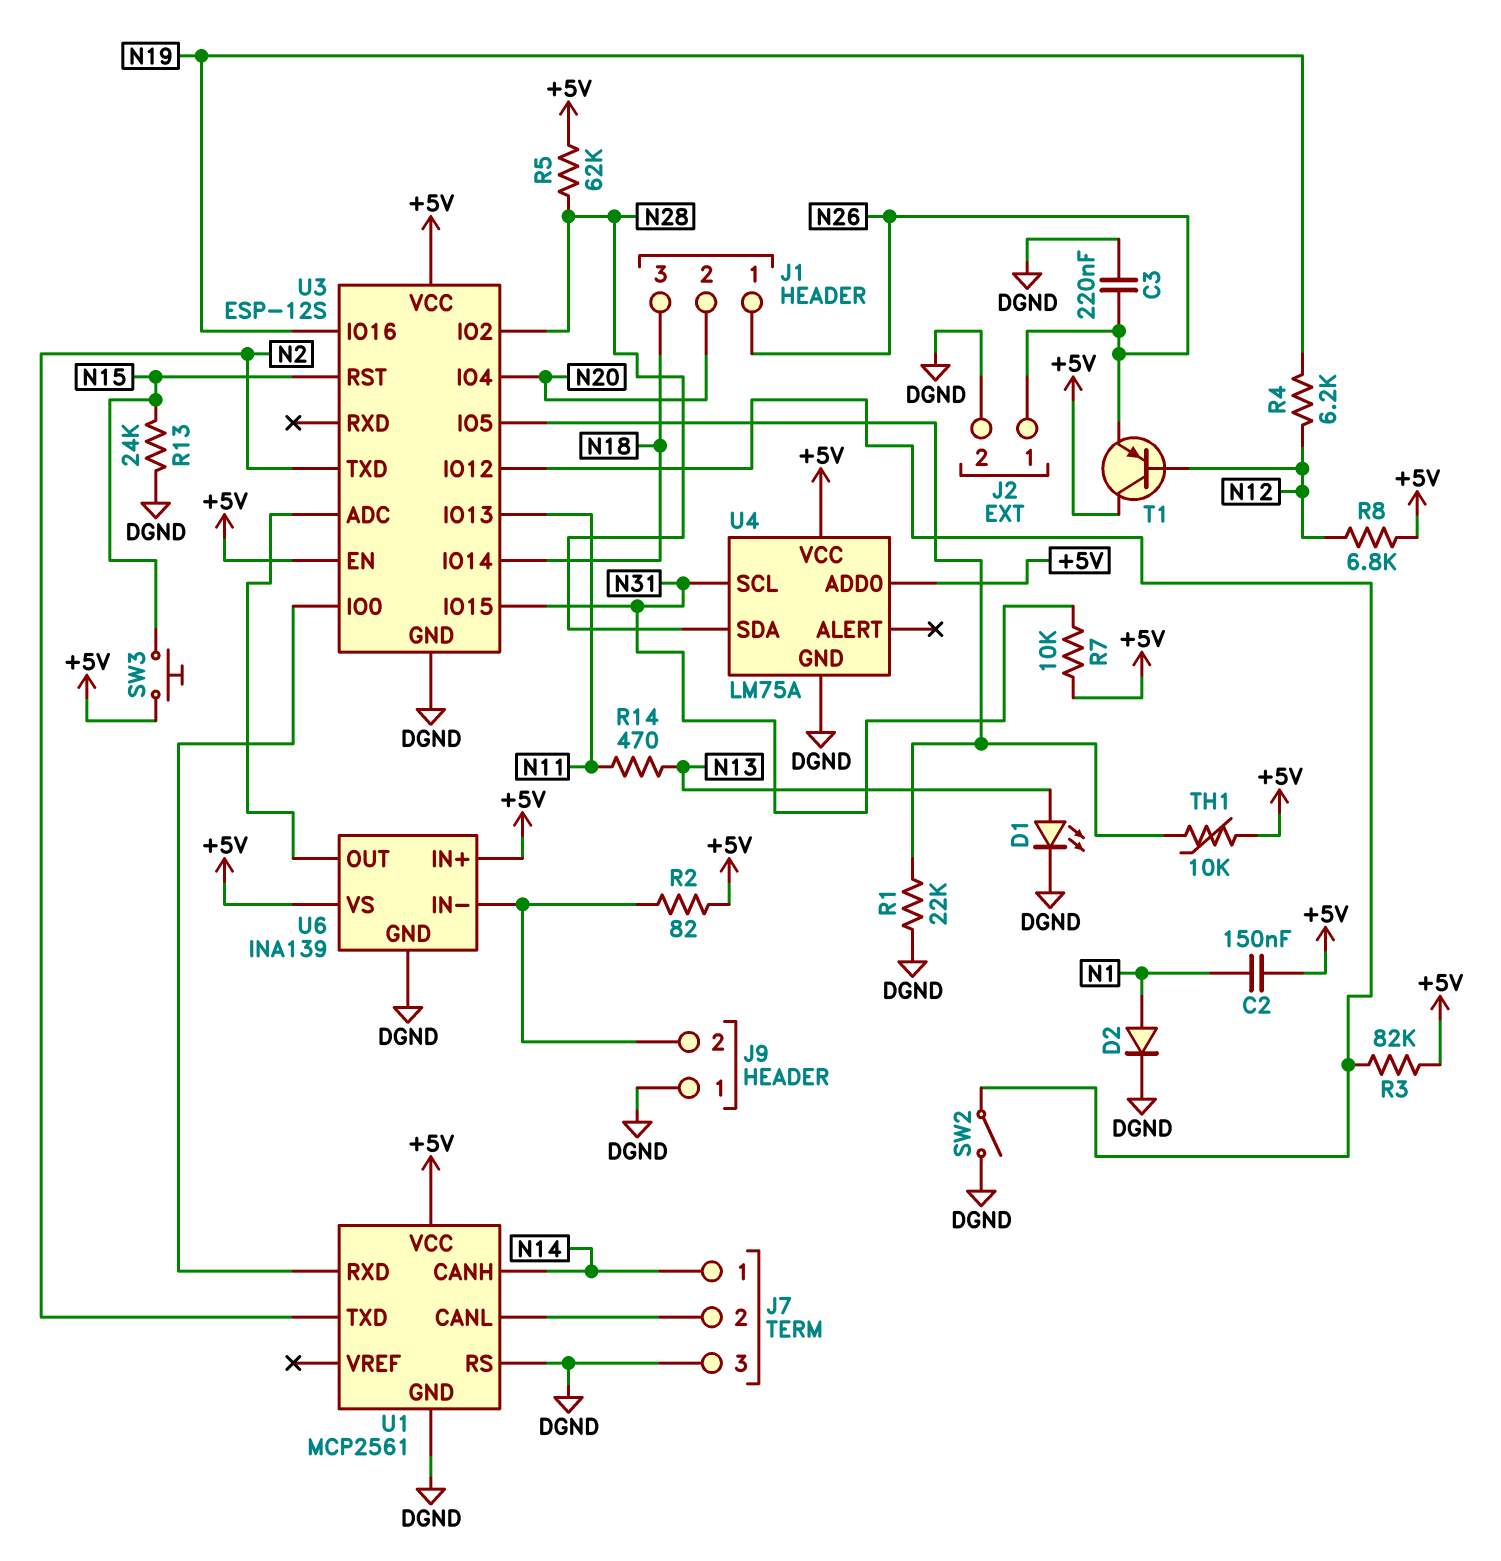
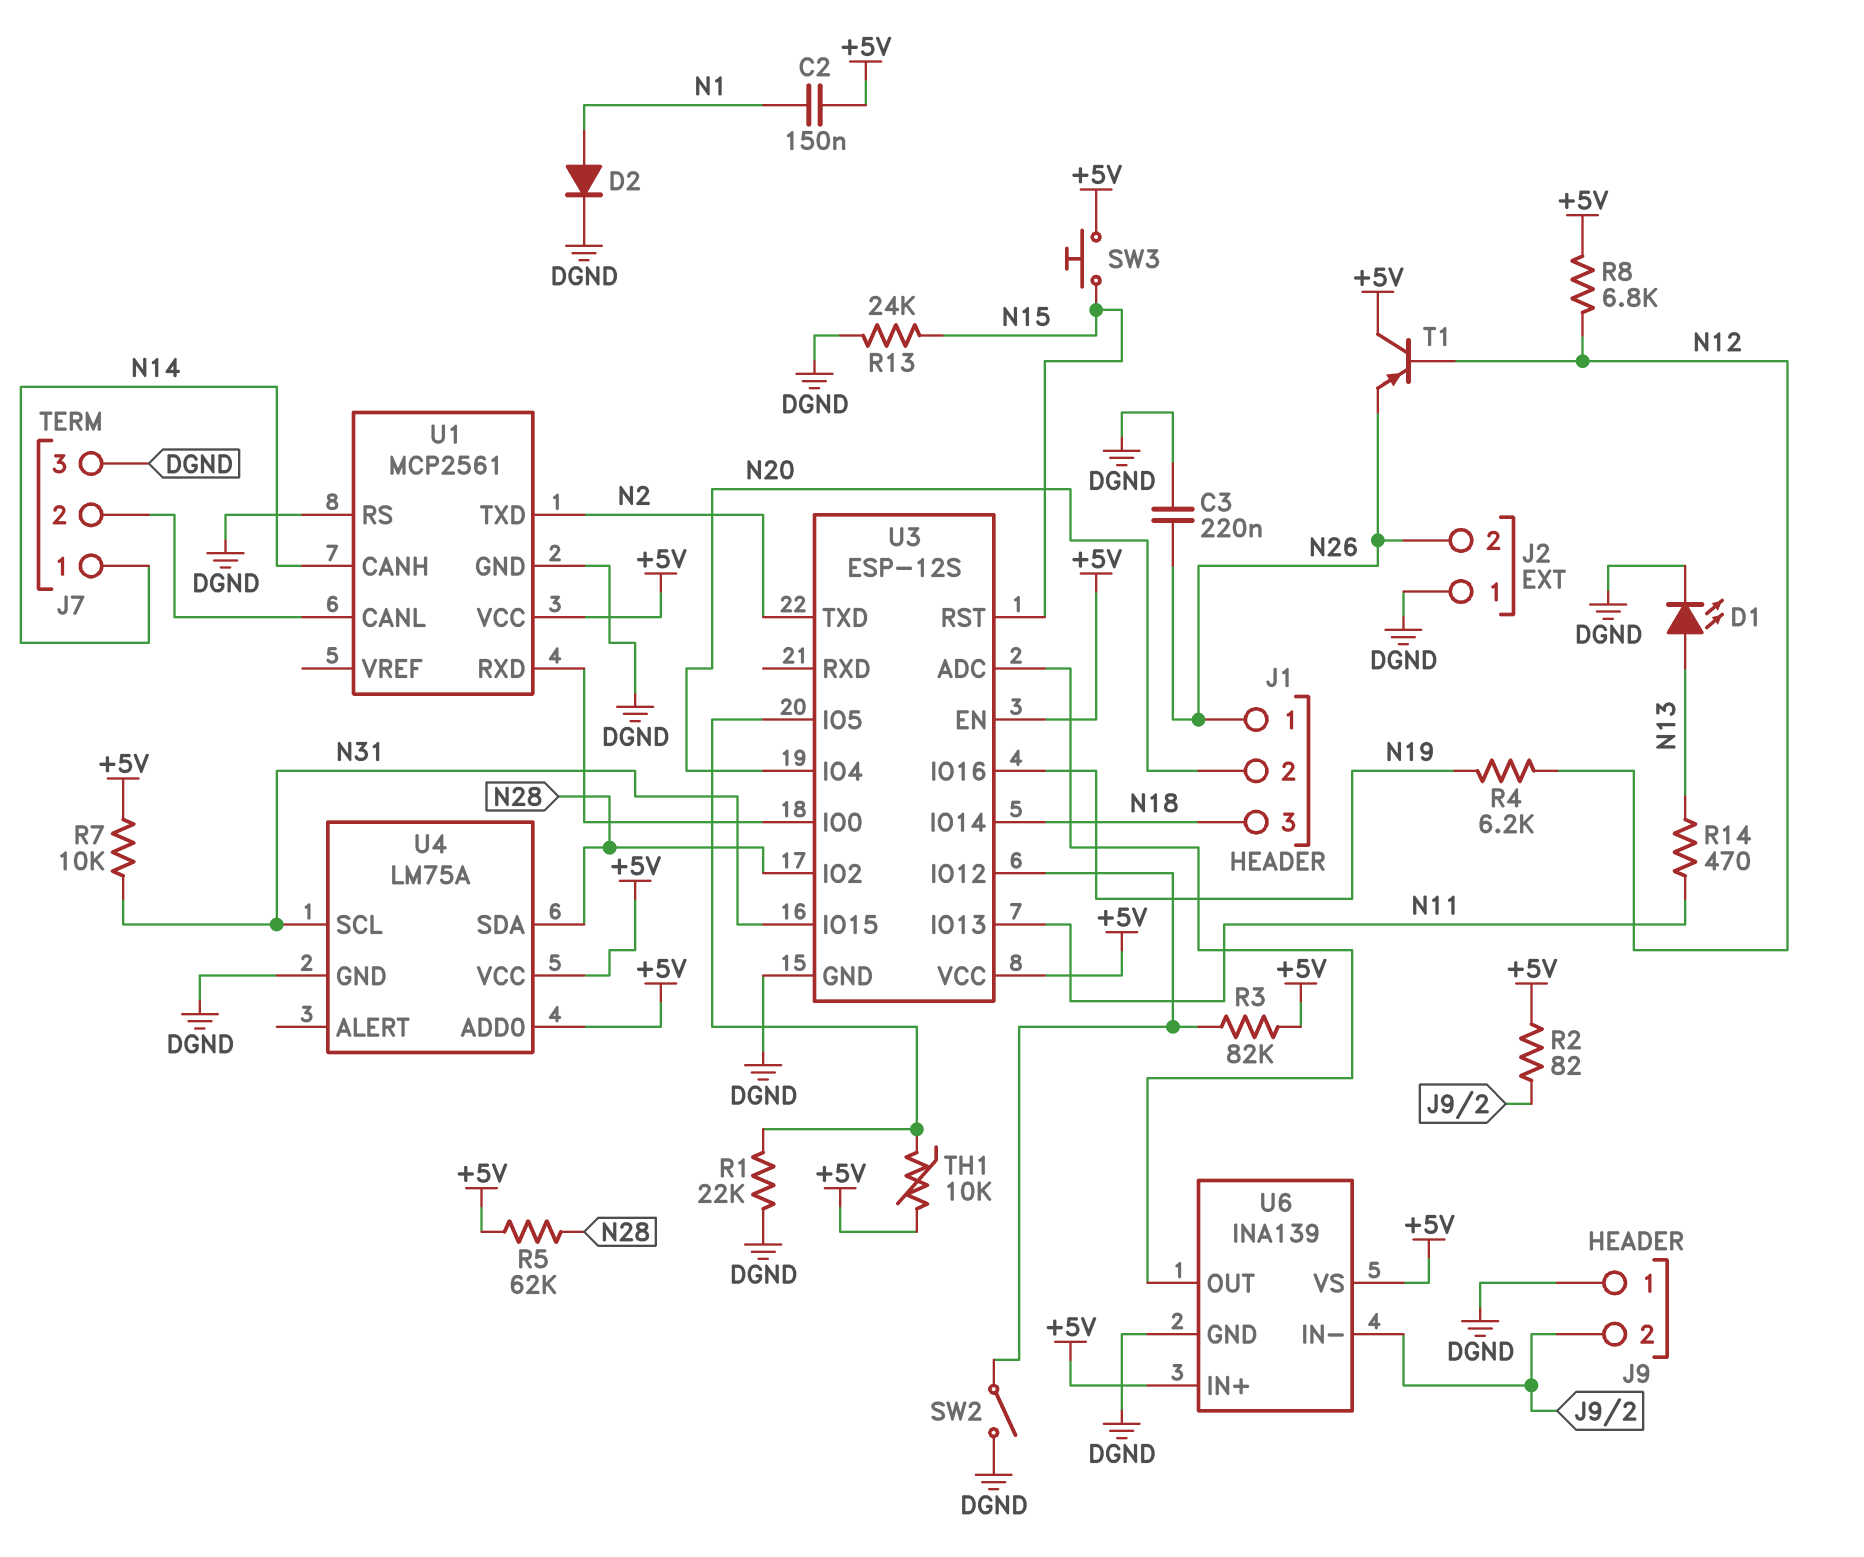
J2 pin 1: N26 -> DGND
J2 pin 2: DGND -> N26

